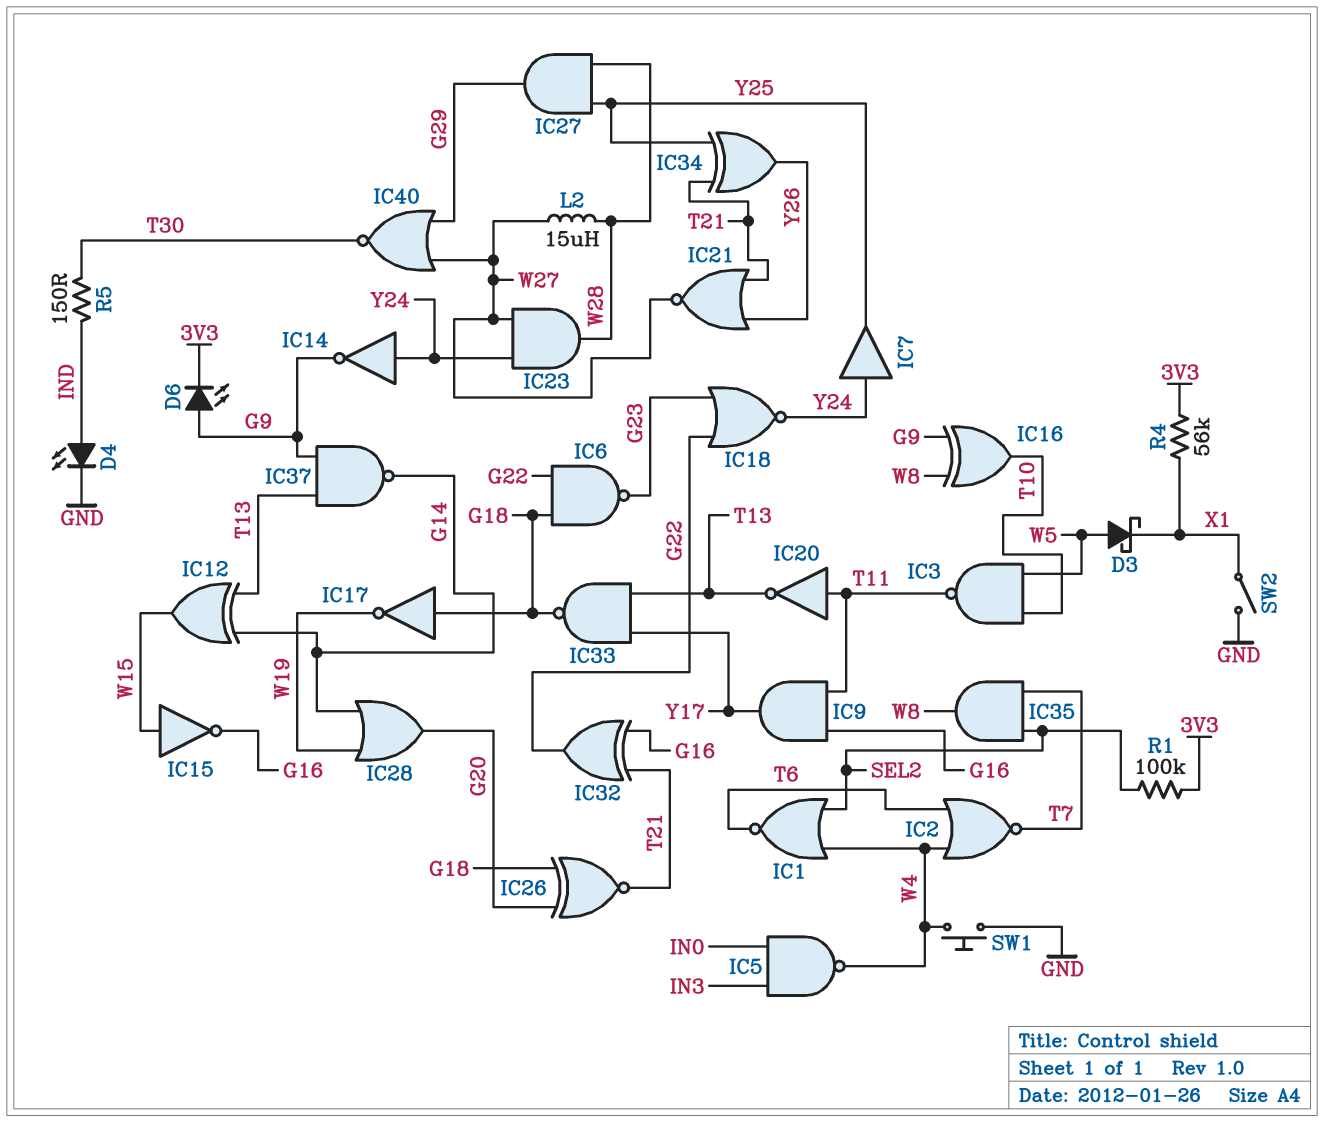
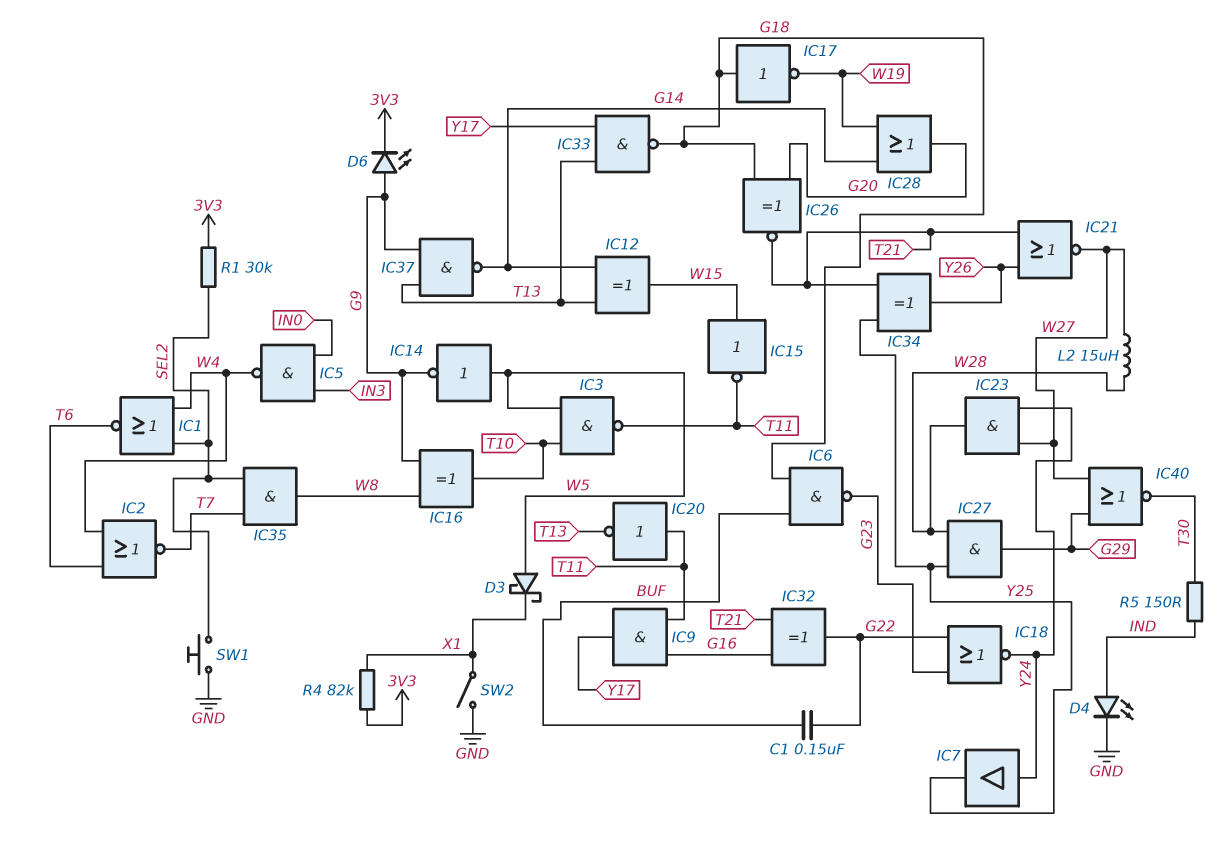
C1: none -> 150nF (BUF, G22)
IC6: NAND (in G18, in G22, out G23) -> NAND (in BUF, in G18, out G23)
IC14: NOT (in Y24, out G9) -> NOT (in W5, out G9)
IC15: NOT (in W15, out G16) -> NOT (in W15, out T11)
R1: 100k (3V3, SEL2) -> 30k (3V3, SEL2)
R4: 56k (3V3, X1) -> 82k (3V3, X1)
SW1: button (GND, W4) -> button (GND, SEL2)

